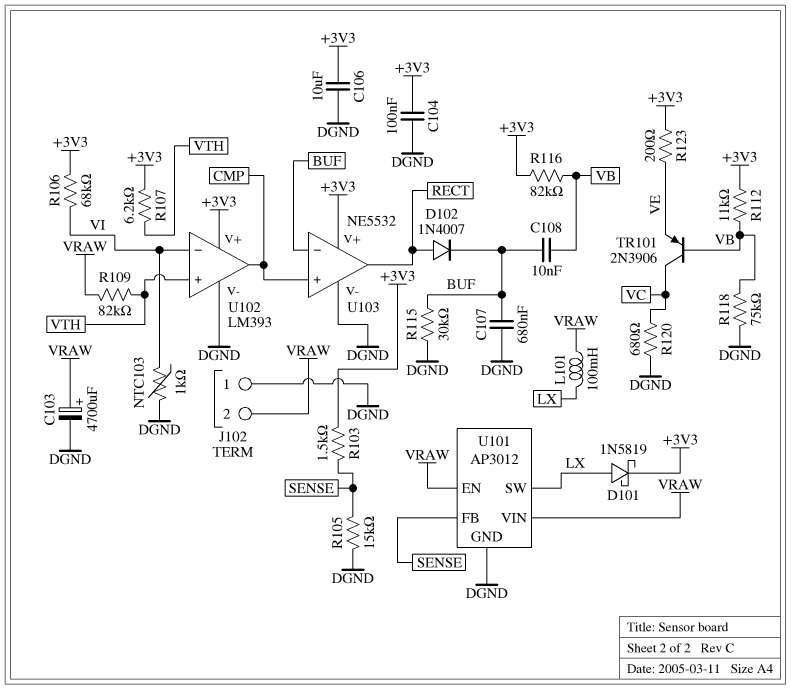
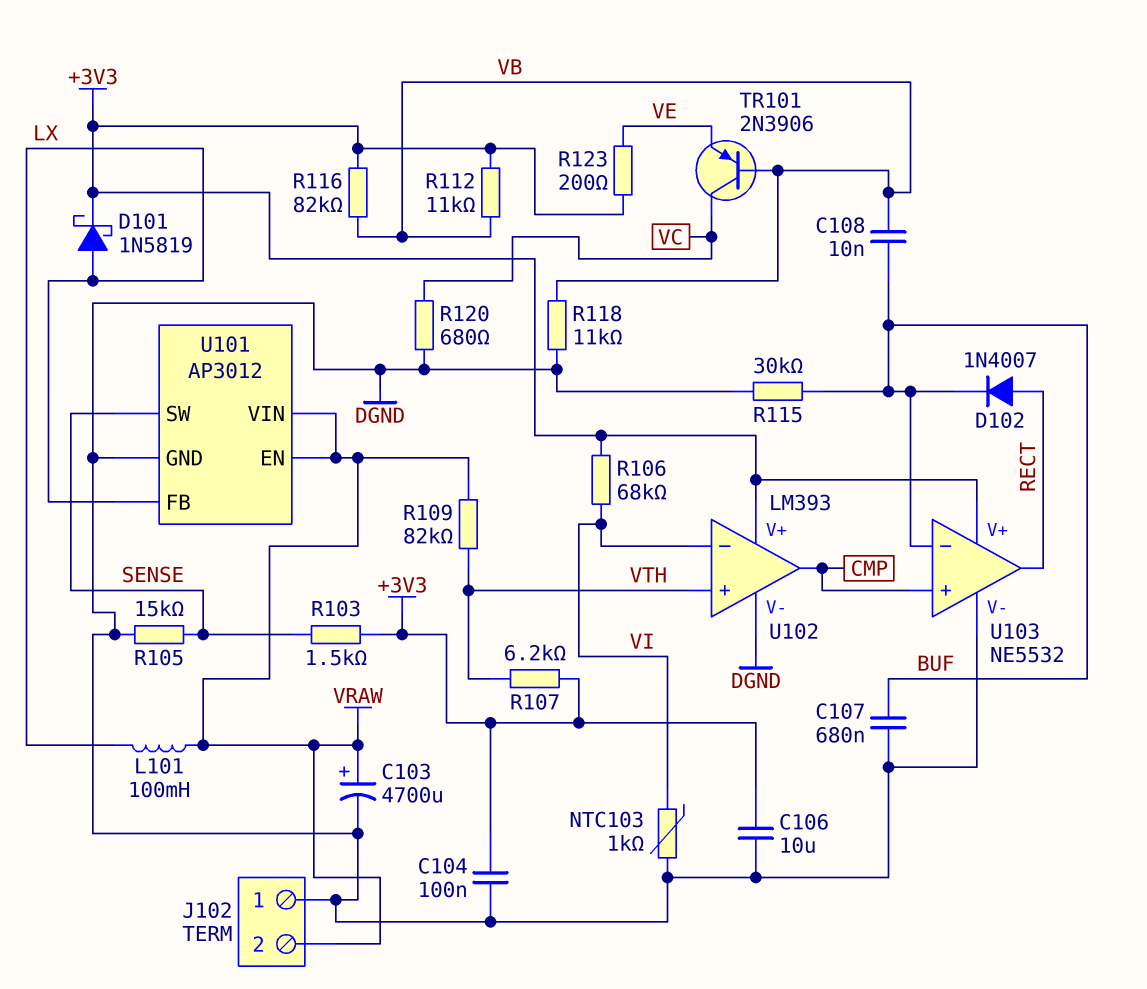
R118: 75k (DGND, VB) -> 11k (DGND, VB)
U101 pin FB: SENSE -> LX
U101 pin SW: LX -> SENSE

